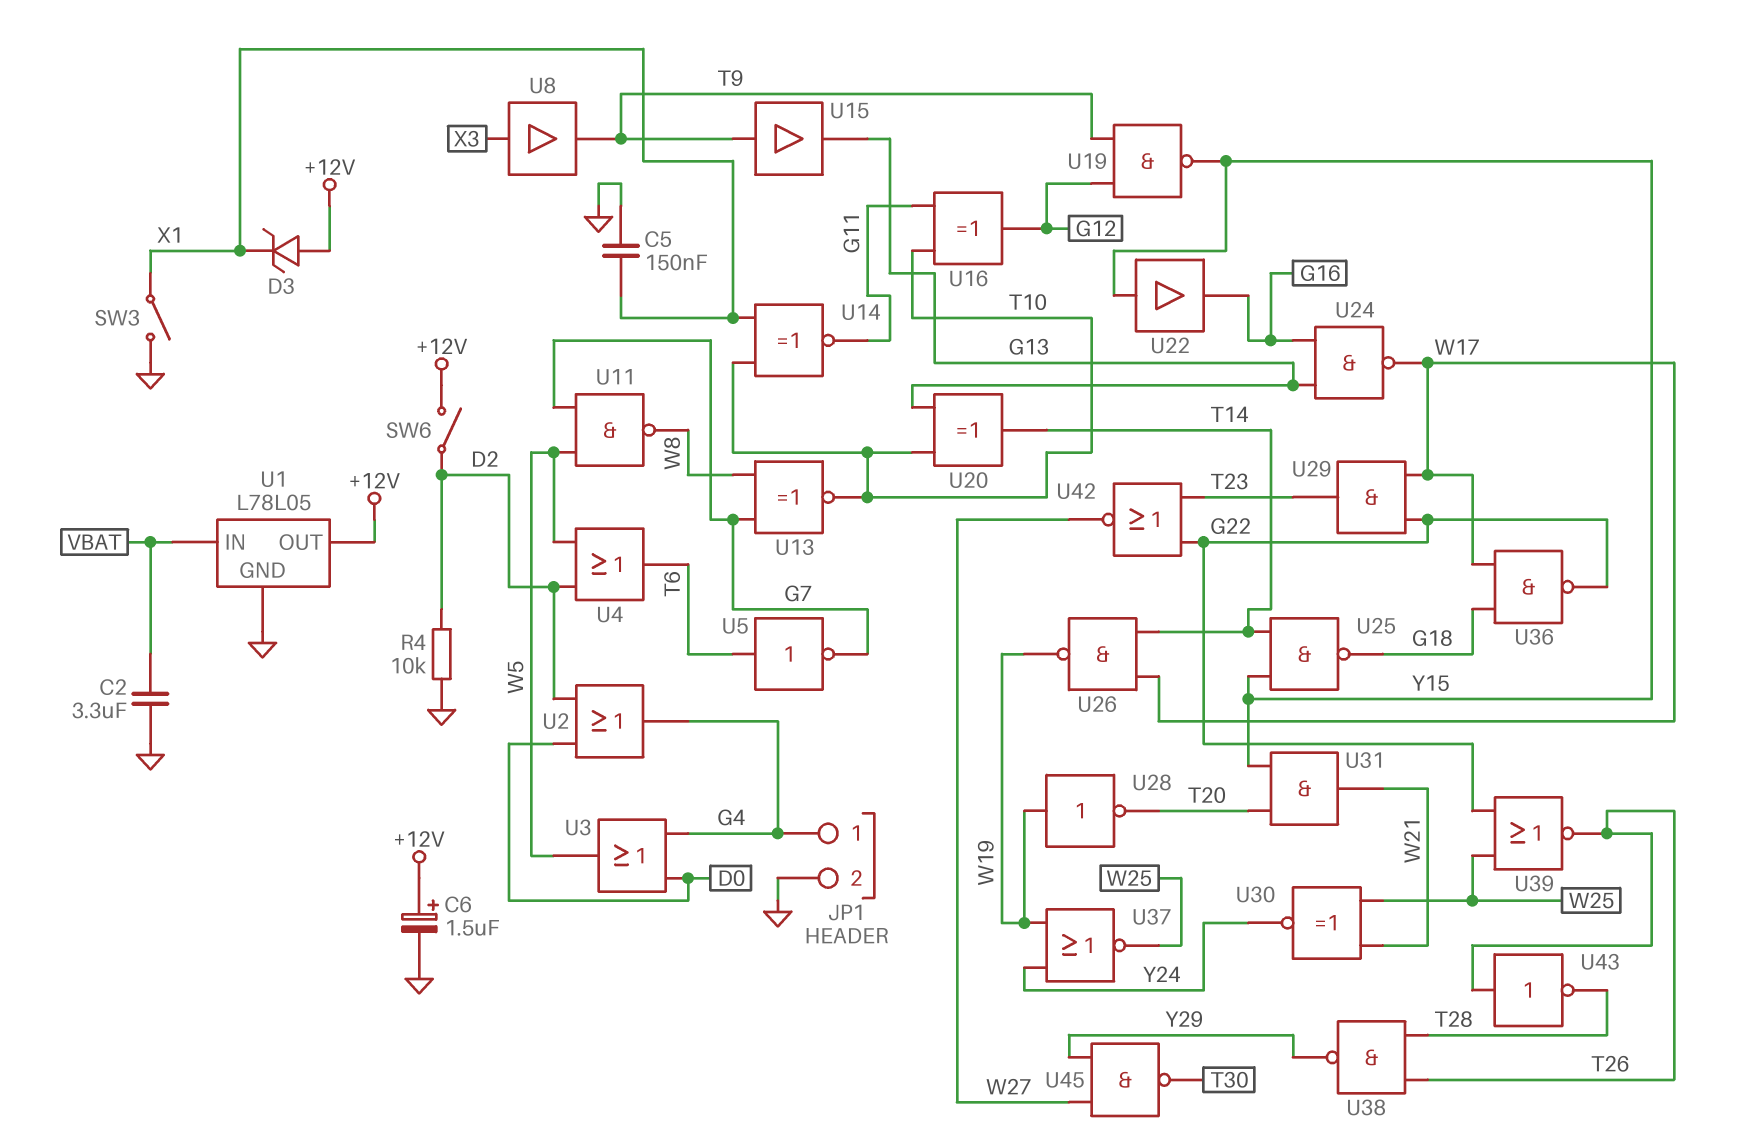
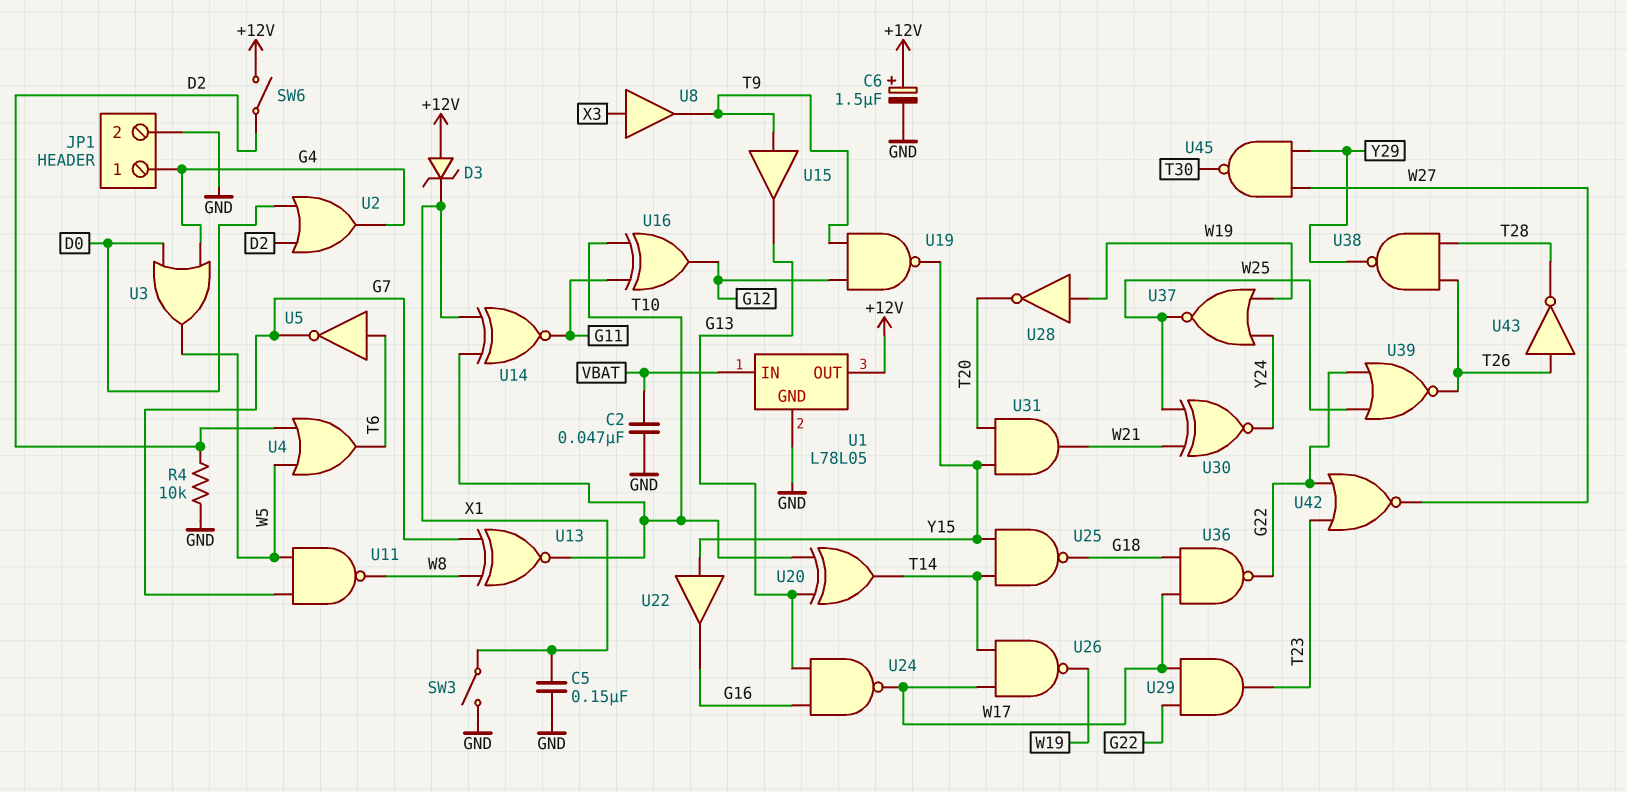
C2: 3.3uF (GND, VBAT) -> 47nF (GND, VBAT)

